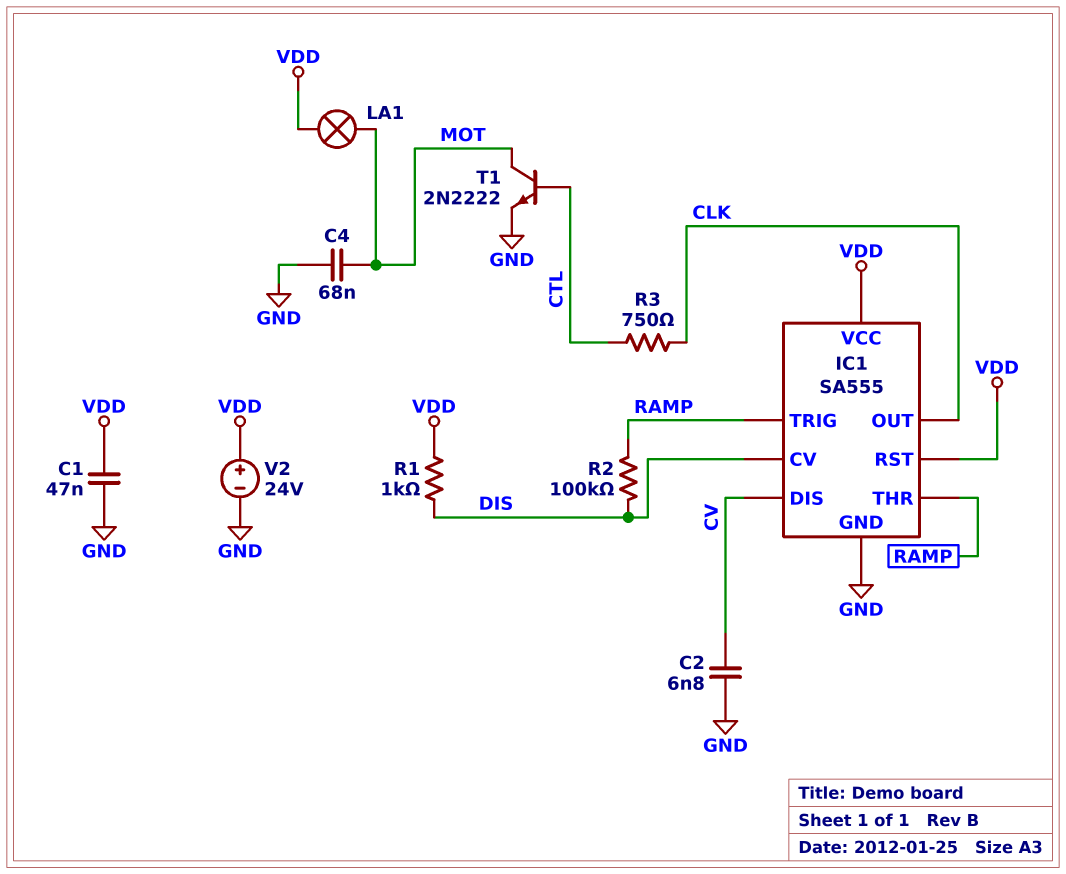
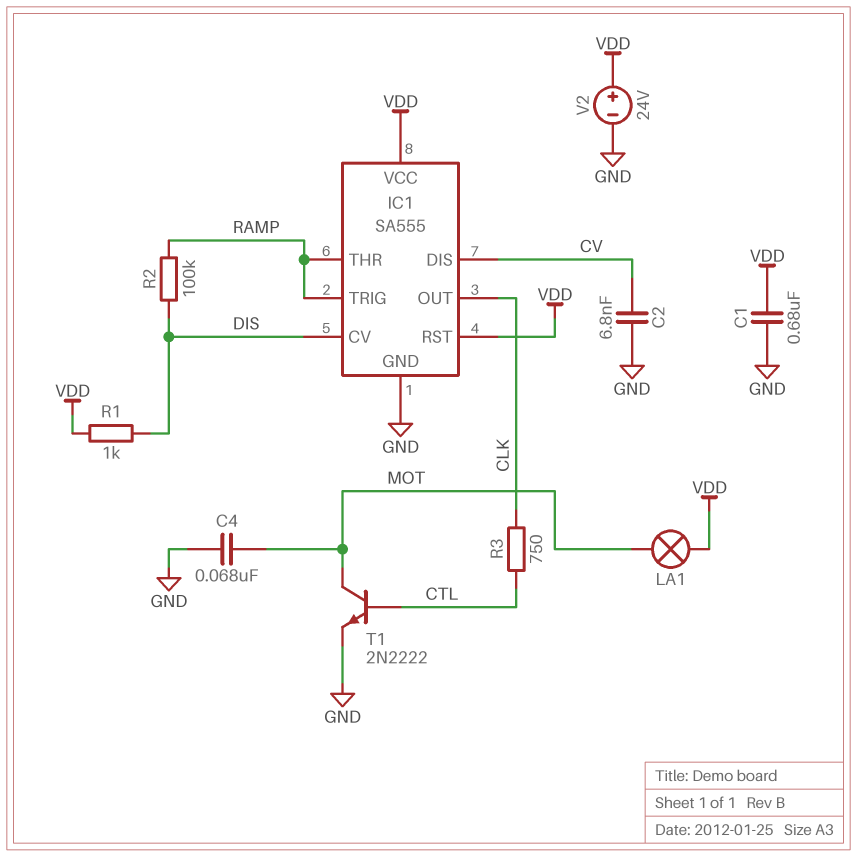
C1: 47nF (GND, VDD) -> 680nF (GND, VDD)

